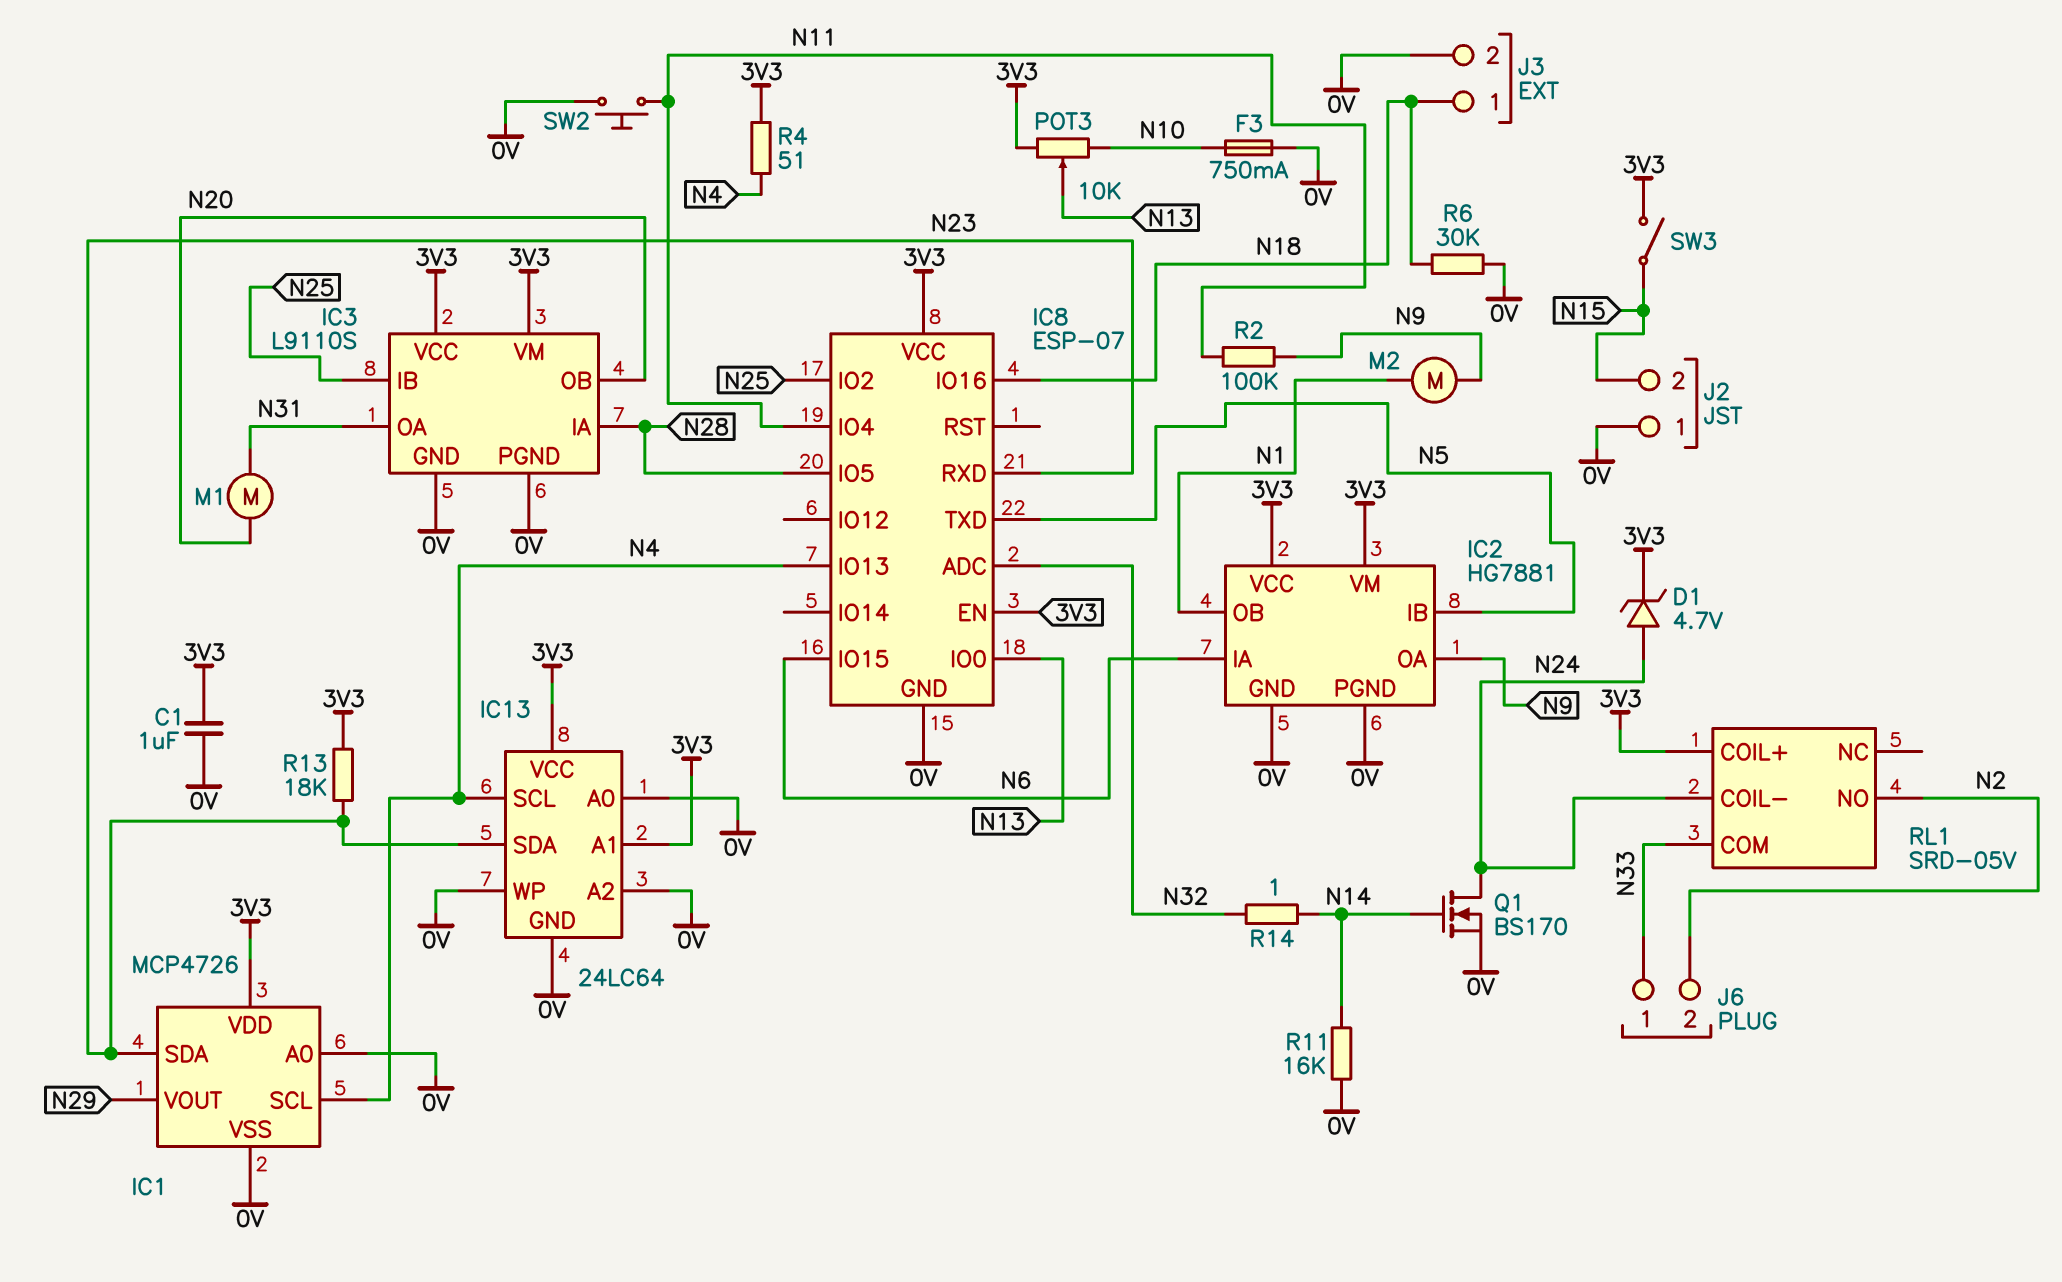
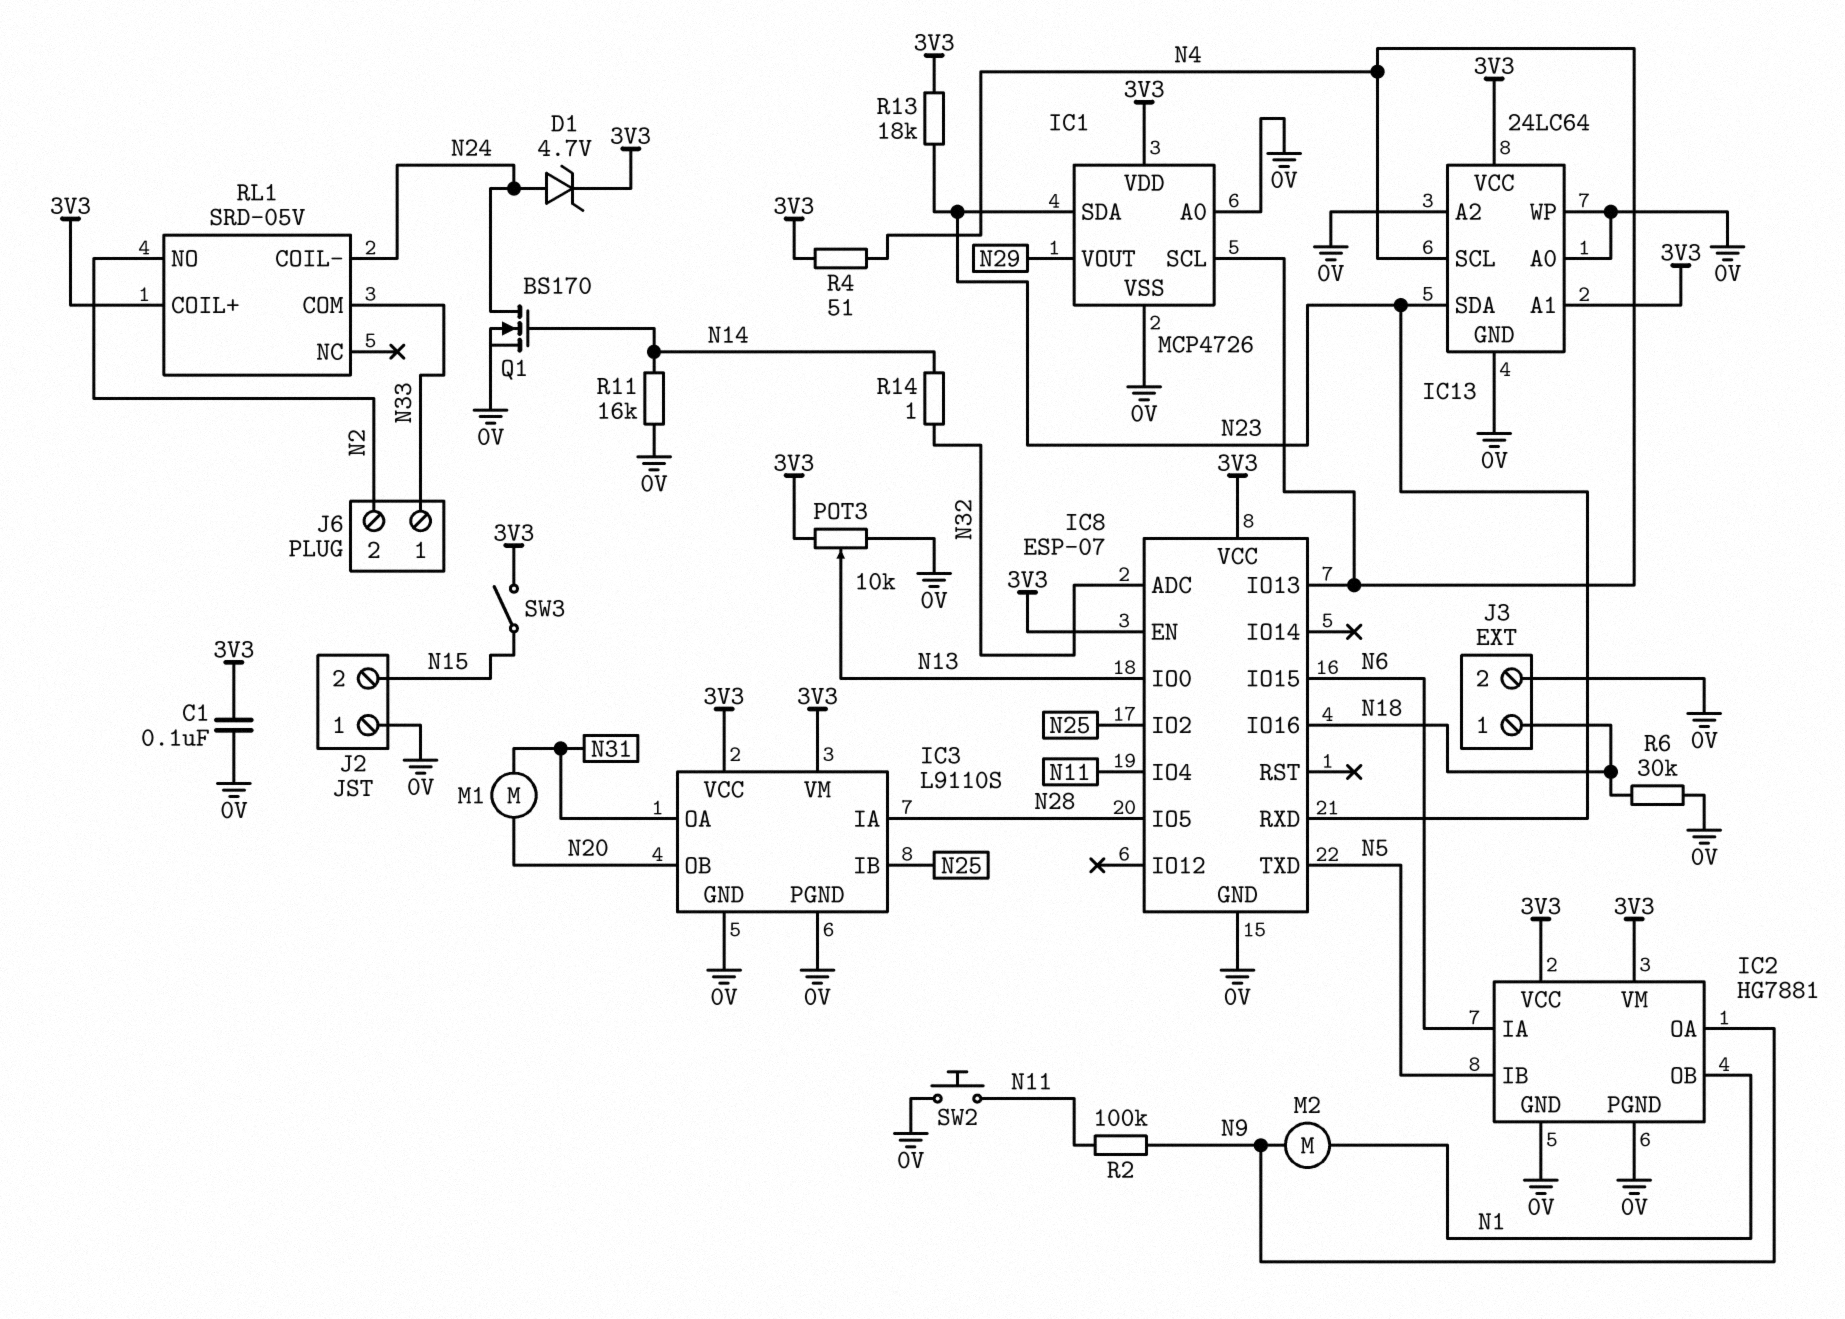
C1: 1uF (0V, 3V3) -> 100nF (0V, 3V3)
F3: 750mA (0V, N10) -> none
POT3: 10k (3V3, N10, wiper N13) -> 10k (0V, 3V3, wiper N13)

